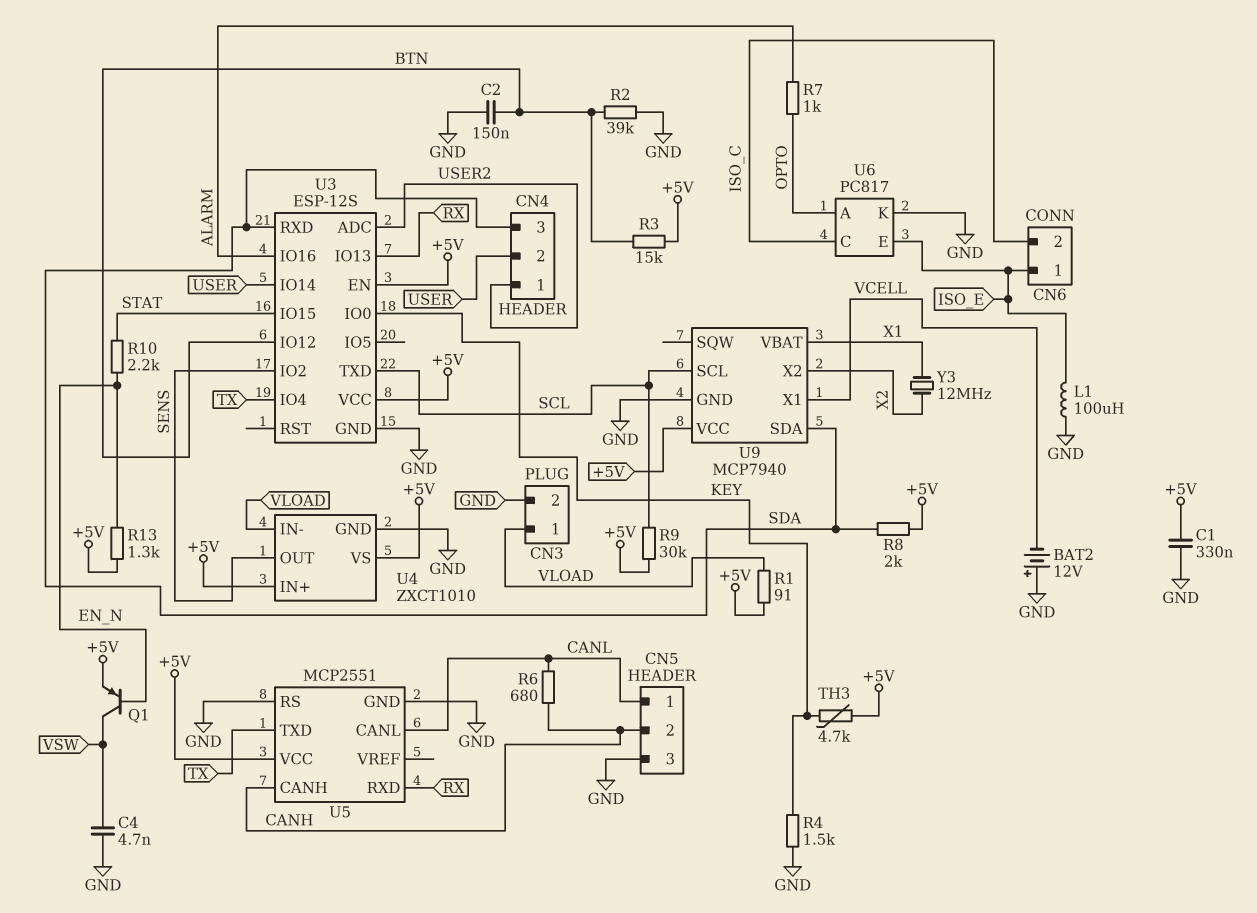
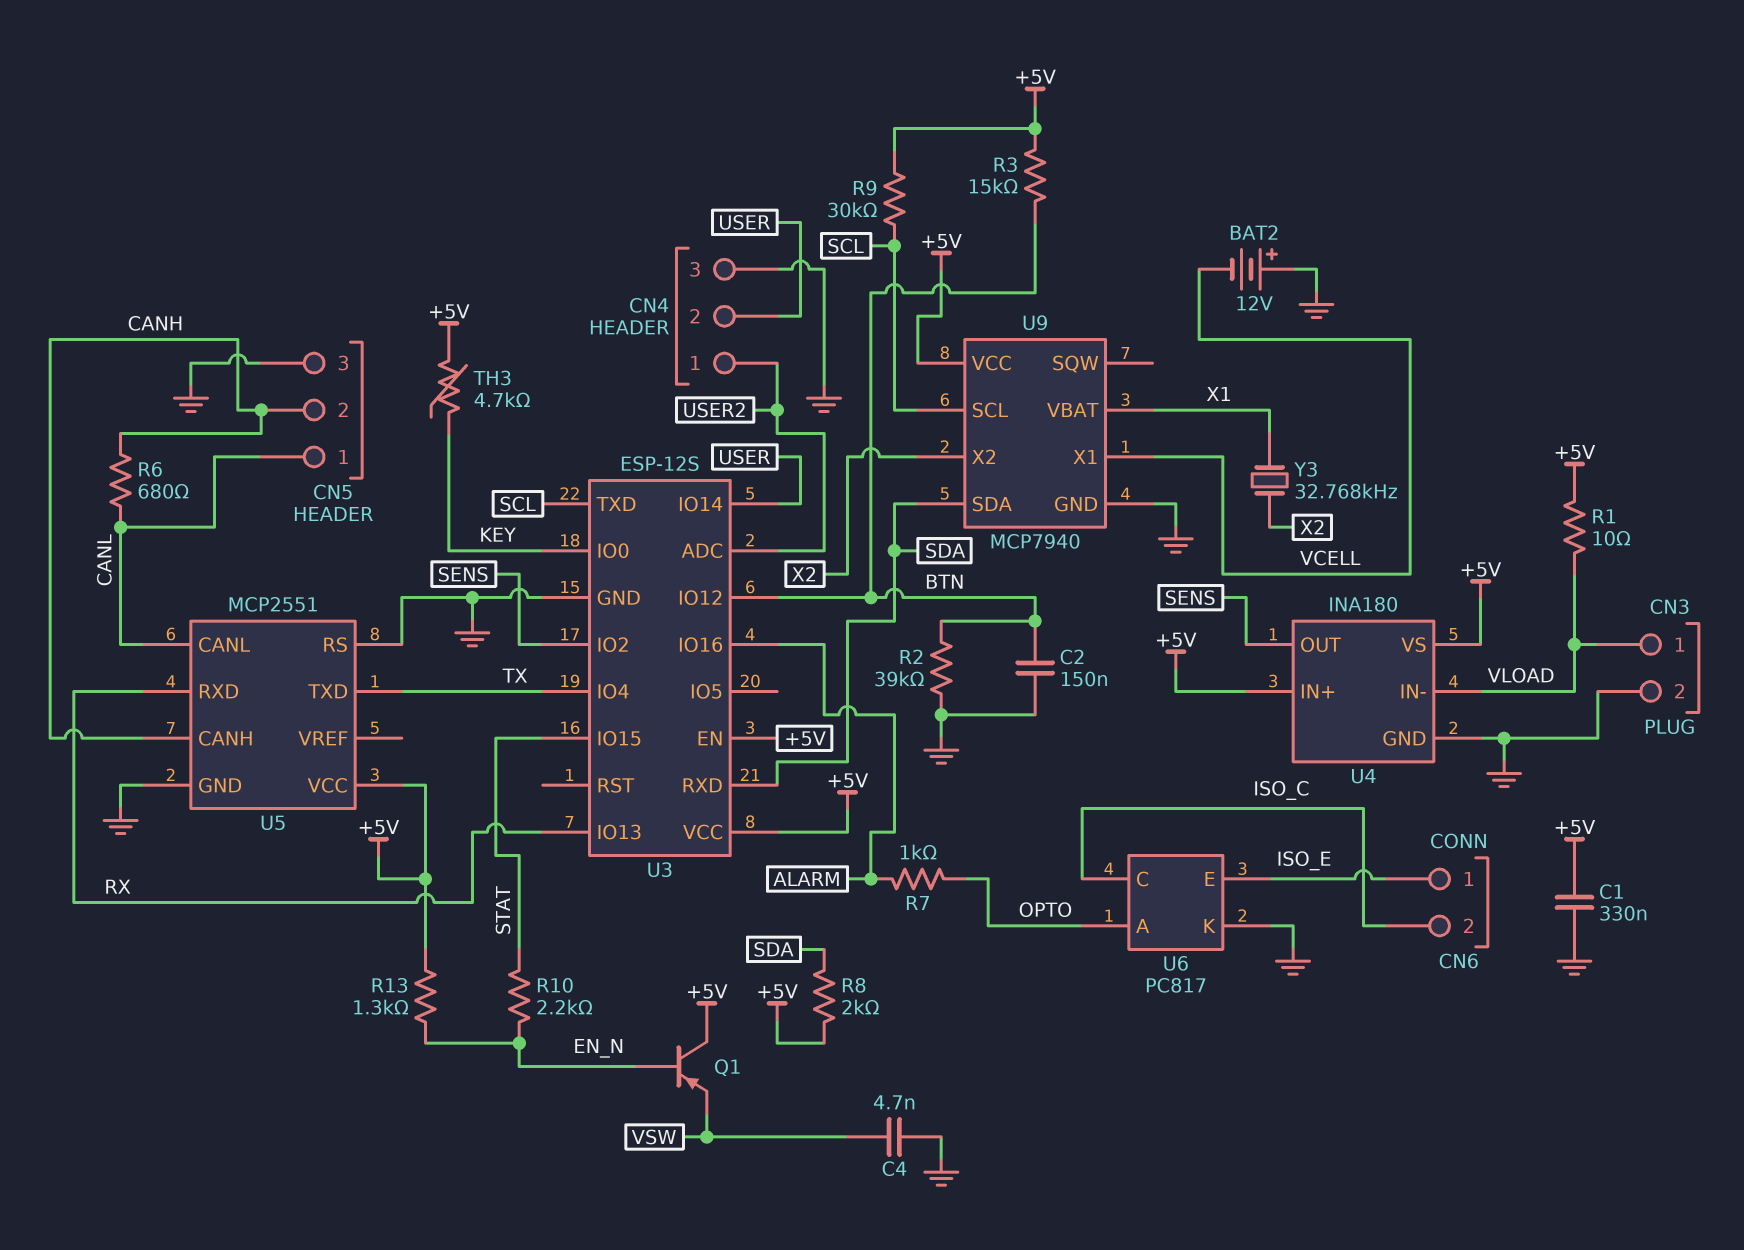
CN4 pin 3: SDA -> GND
L1: 100uH (GND, ISO_E) -> none
Q1: PNP (B EN_N, C VSW, E +5V) -> PNP (B EN_N, C +5V, E VSW)
R1: 91 (+5V, VLOAD) -> 10 (+5V, VLOAD)
R4: 1.5k (GND, KEY) -> none
U4: ZXCT1010 -> INA180
Y3: 12MHz (X1, X2) -> 32.768kHz (X1, X2)

